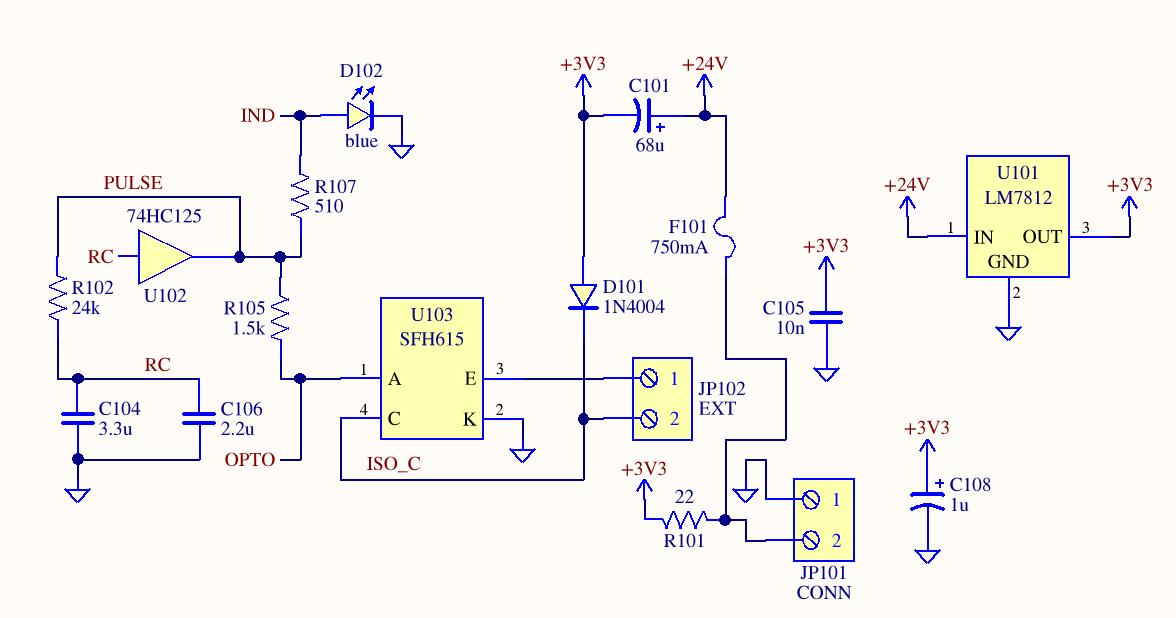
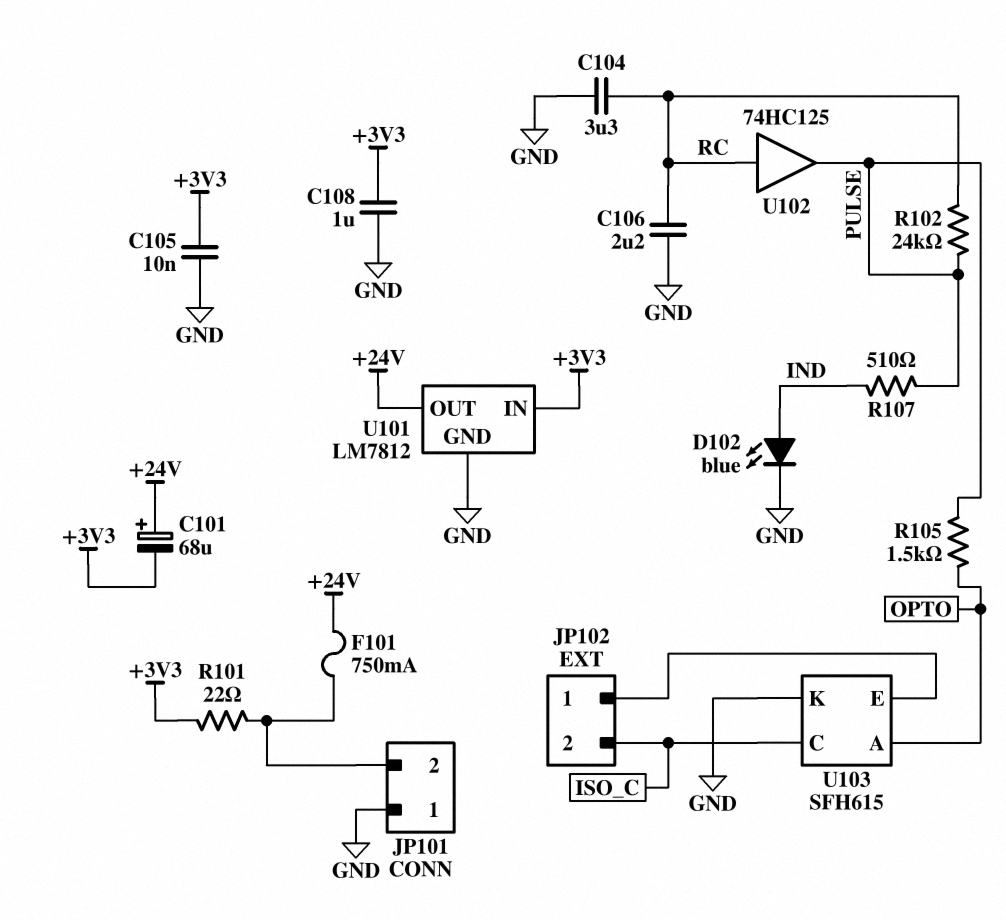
C108: 1uF (plus +3V3, minus GND) -> 1uF (+3V3, GND)
D101: diode 1N4004 (A +3V3, K ISO_C) -> none
U101 pin IN: +24V -> +3V3
U101 pin OUT: +3V3 -> +24V

